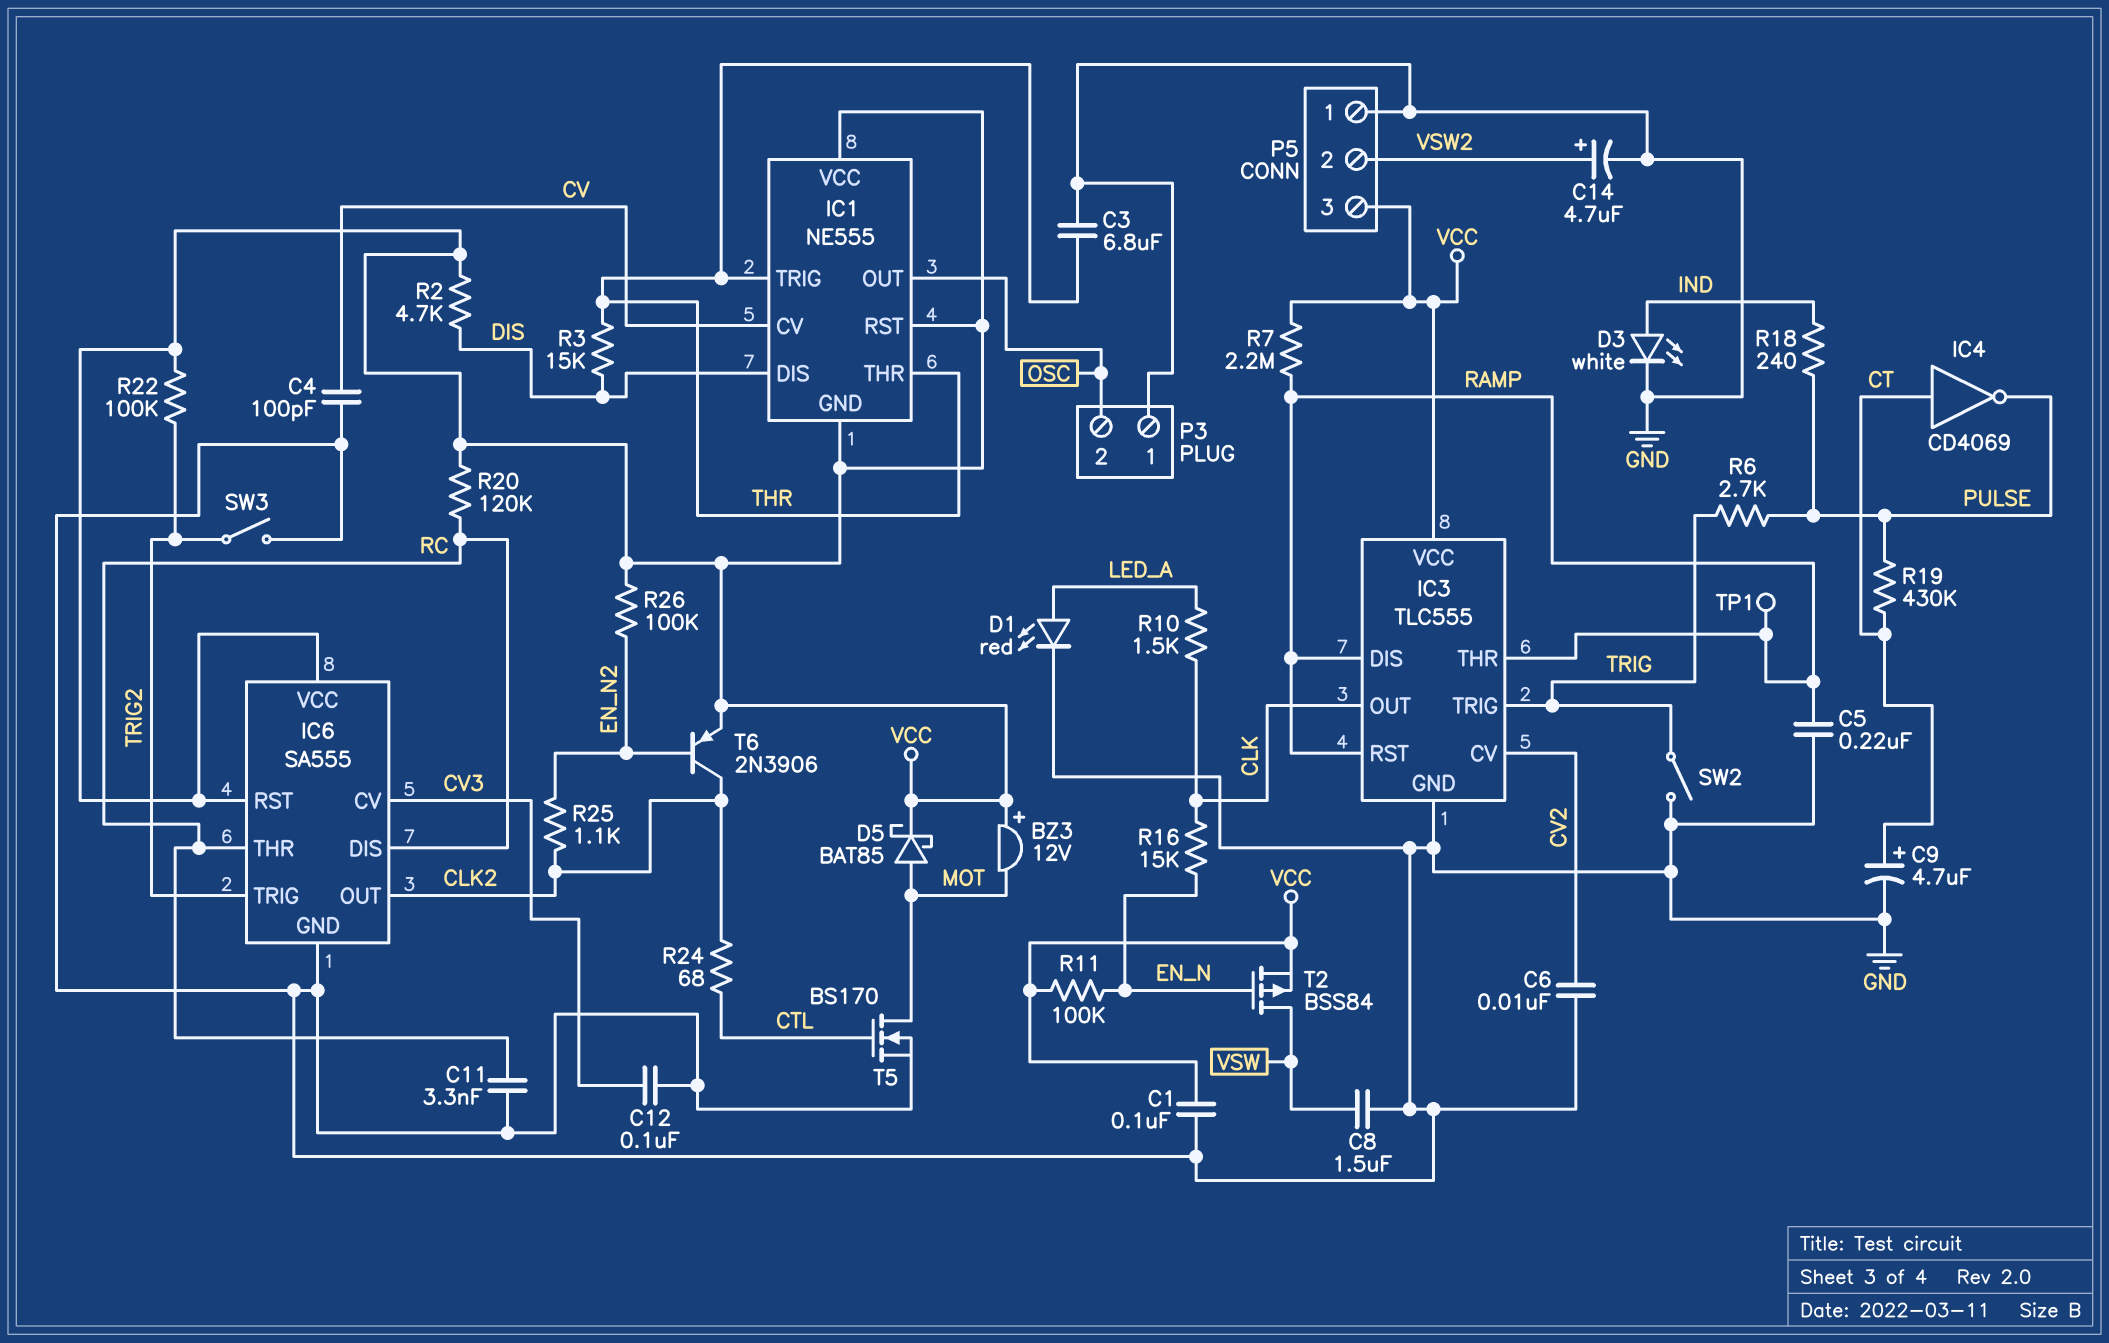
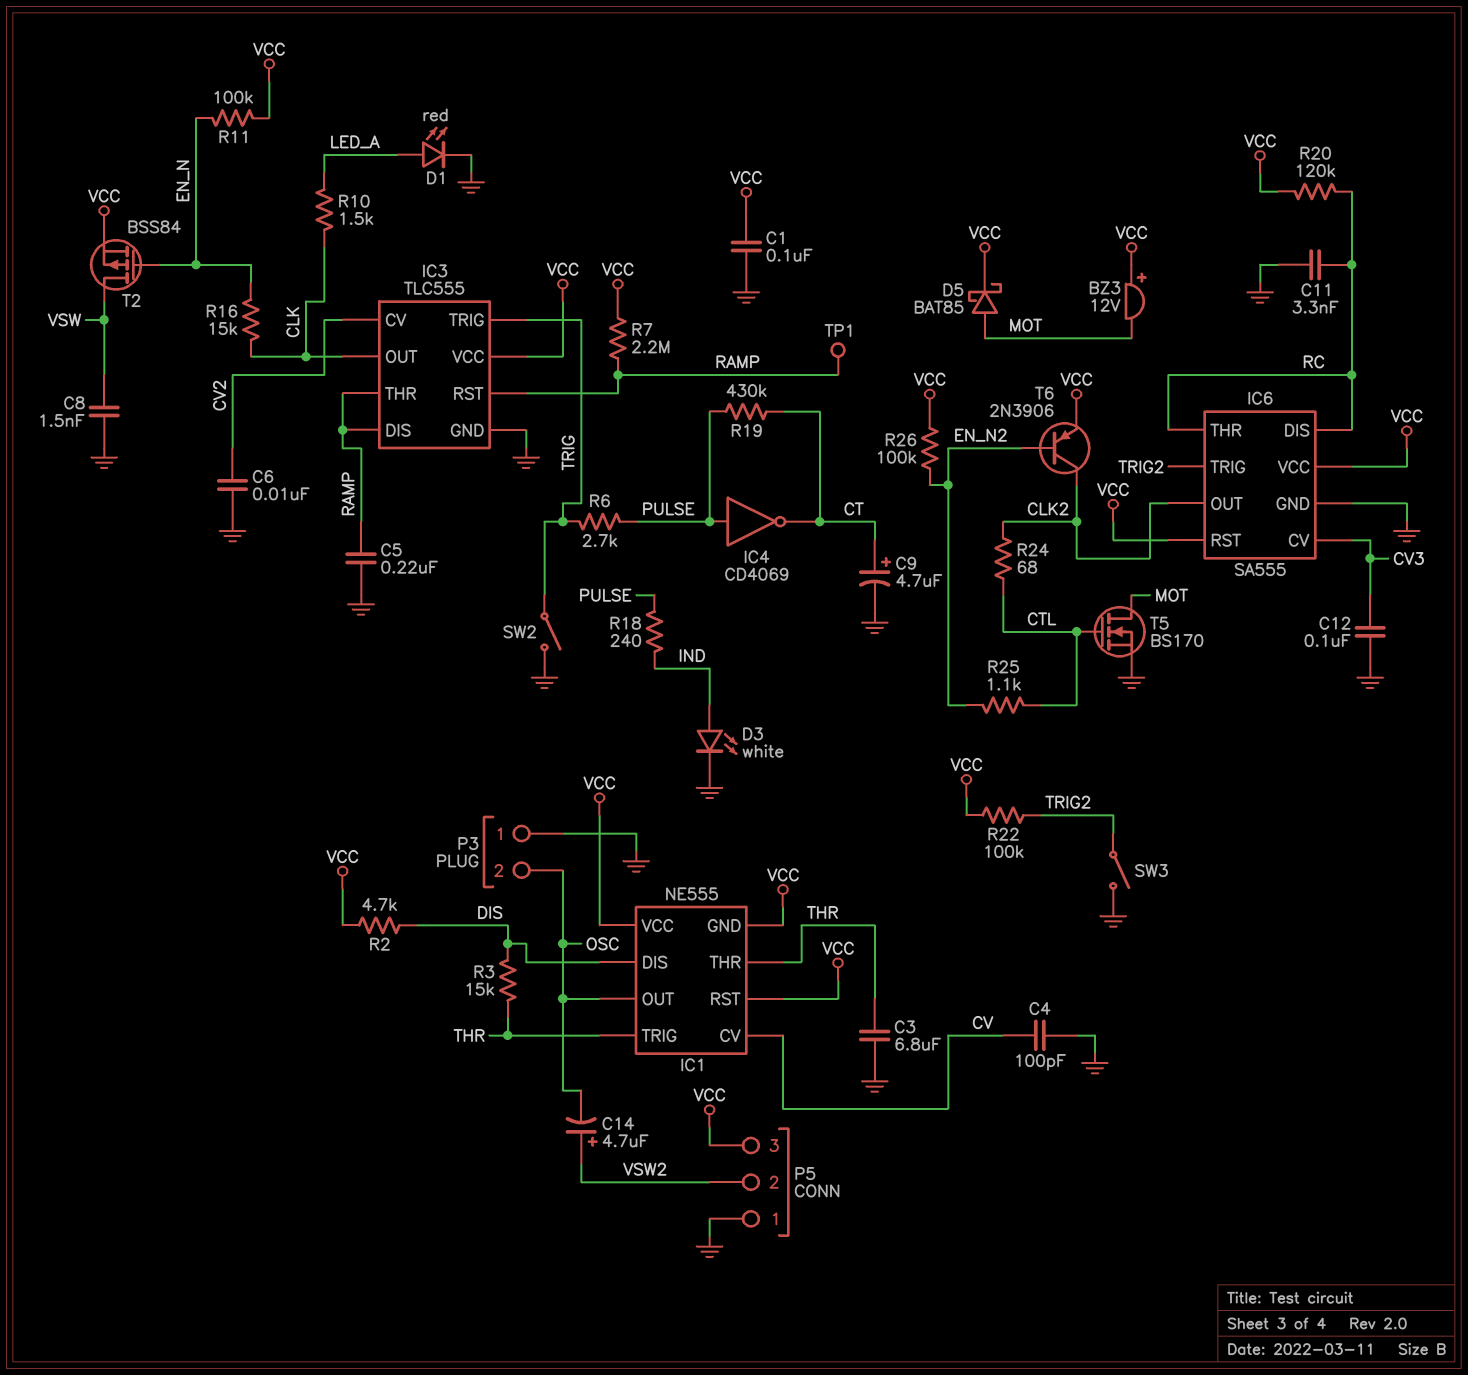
C8: 1.5uF (GND, VSW) -> 1.5nF (GND, VSW)
C14: 4.7uF (plus VSW2, minus GND) -> 4.7uF (plus VSW2, minus OSC)
IC4: NOT CD4069 (in CT, out PULSE) -> NOT CD4069 (in PULSE, out CT)
R25: 1.1k (CLK2, EN_N2) -> 1.1k (CTL, EN_N2)

